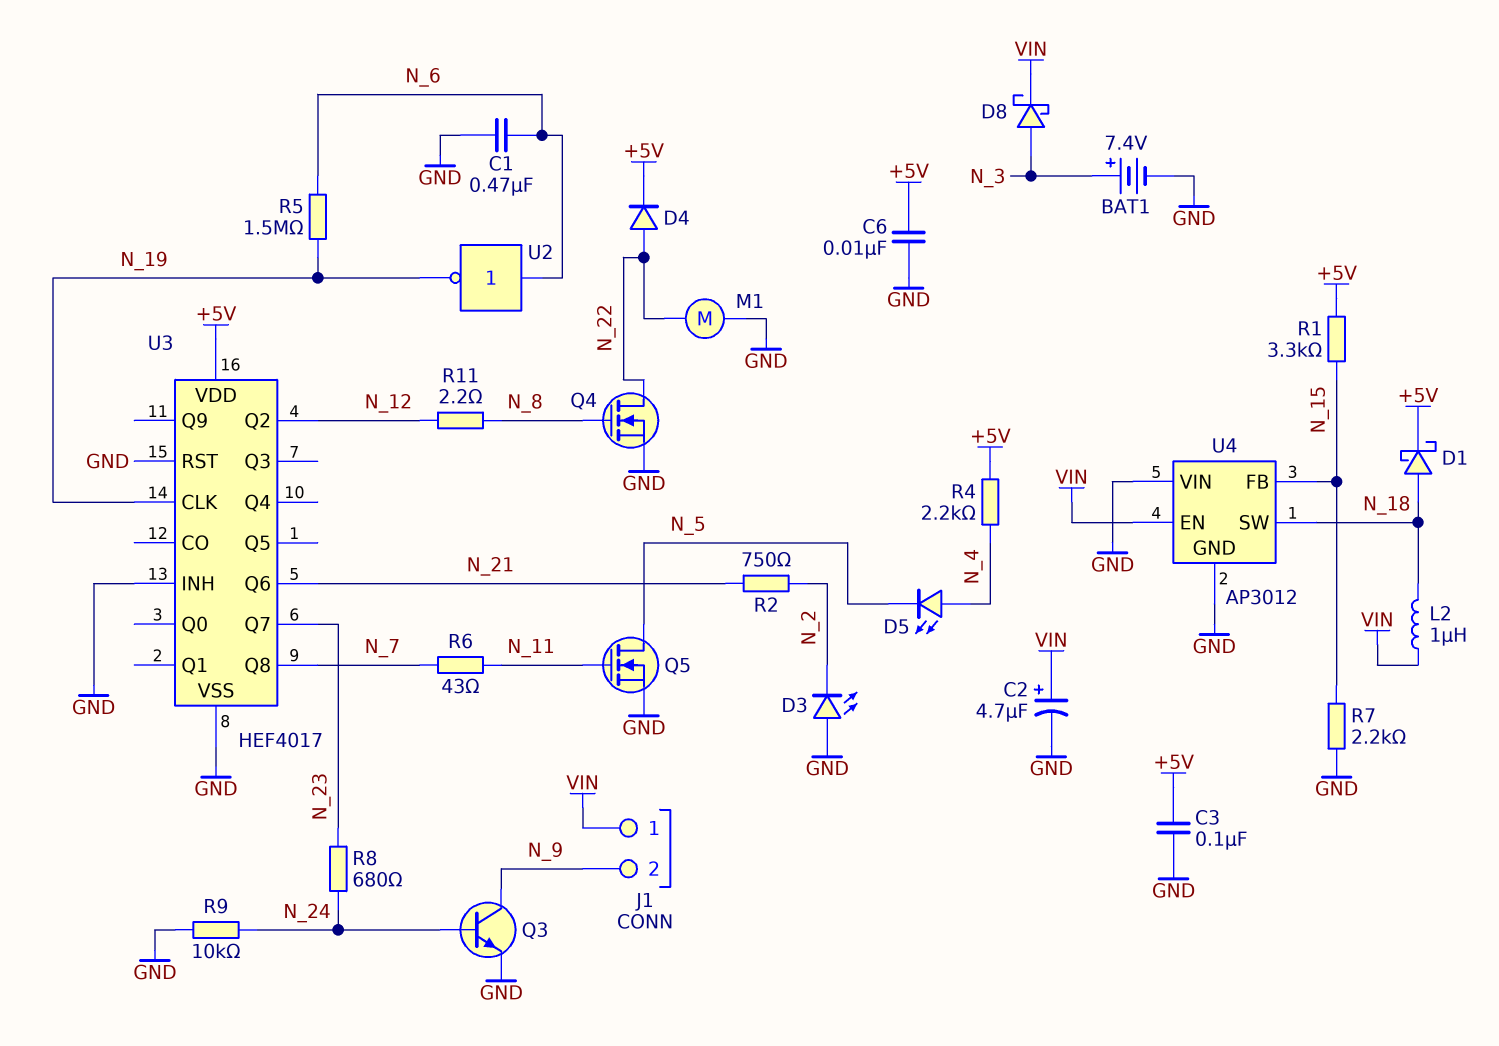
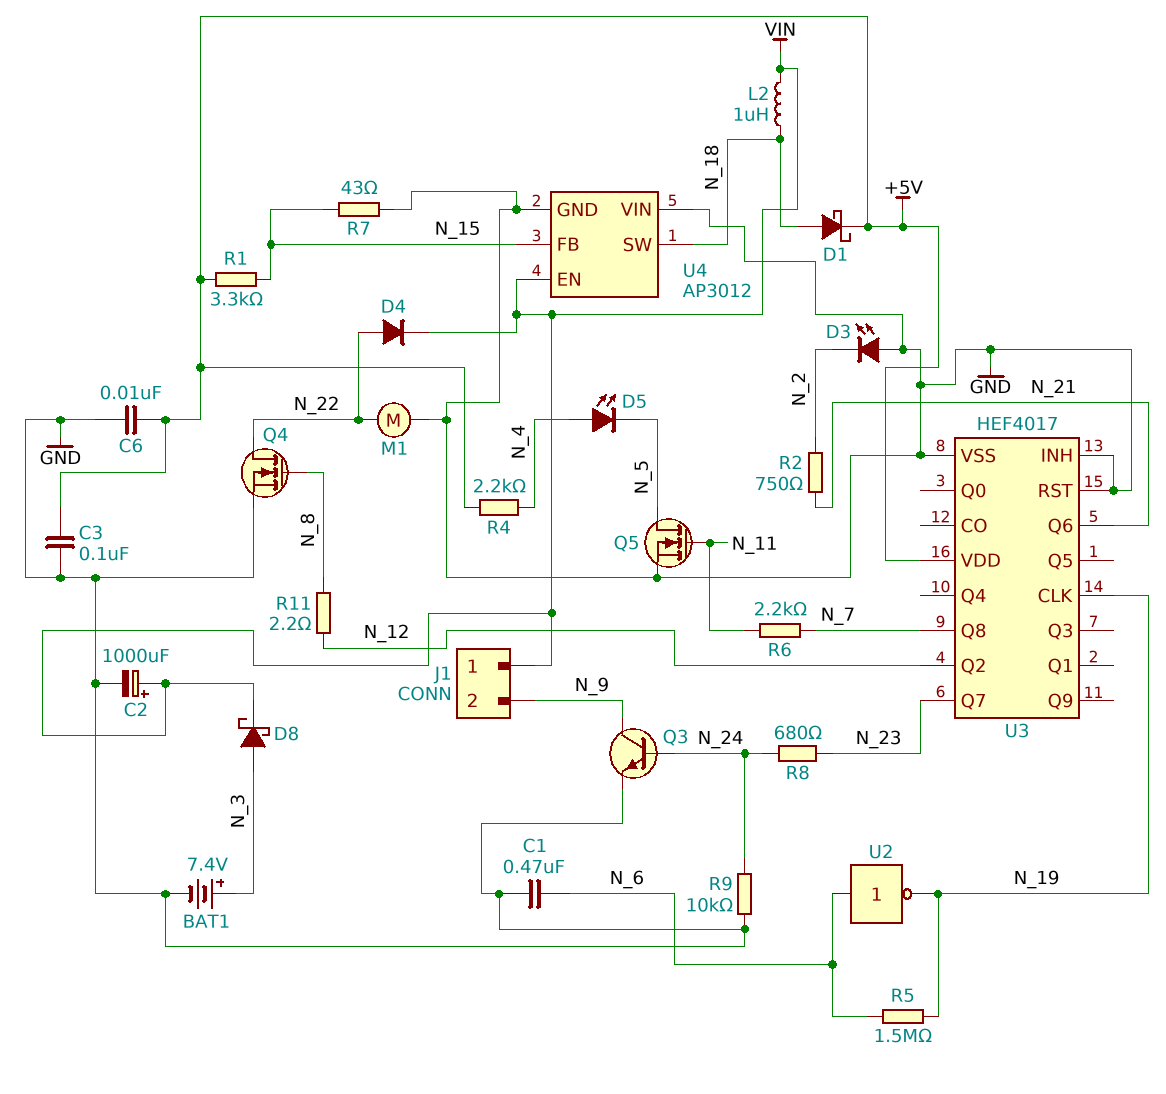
C2: 4.7uF (plus VIN, minus GND) -> 1000uF (plus VIN, minus GND)
D4: diode (A N_22, K +5V) -> diode (A N_22, K VIN)
R6: 43 (N_7, N_11) -> 2.2k (N_7, N_11)
R7: 2.2k (GND, N_15) -> 43 (GND, N_15)

